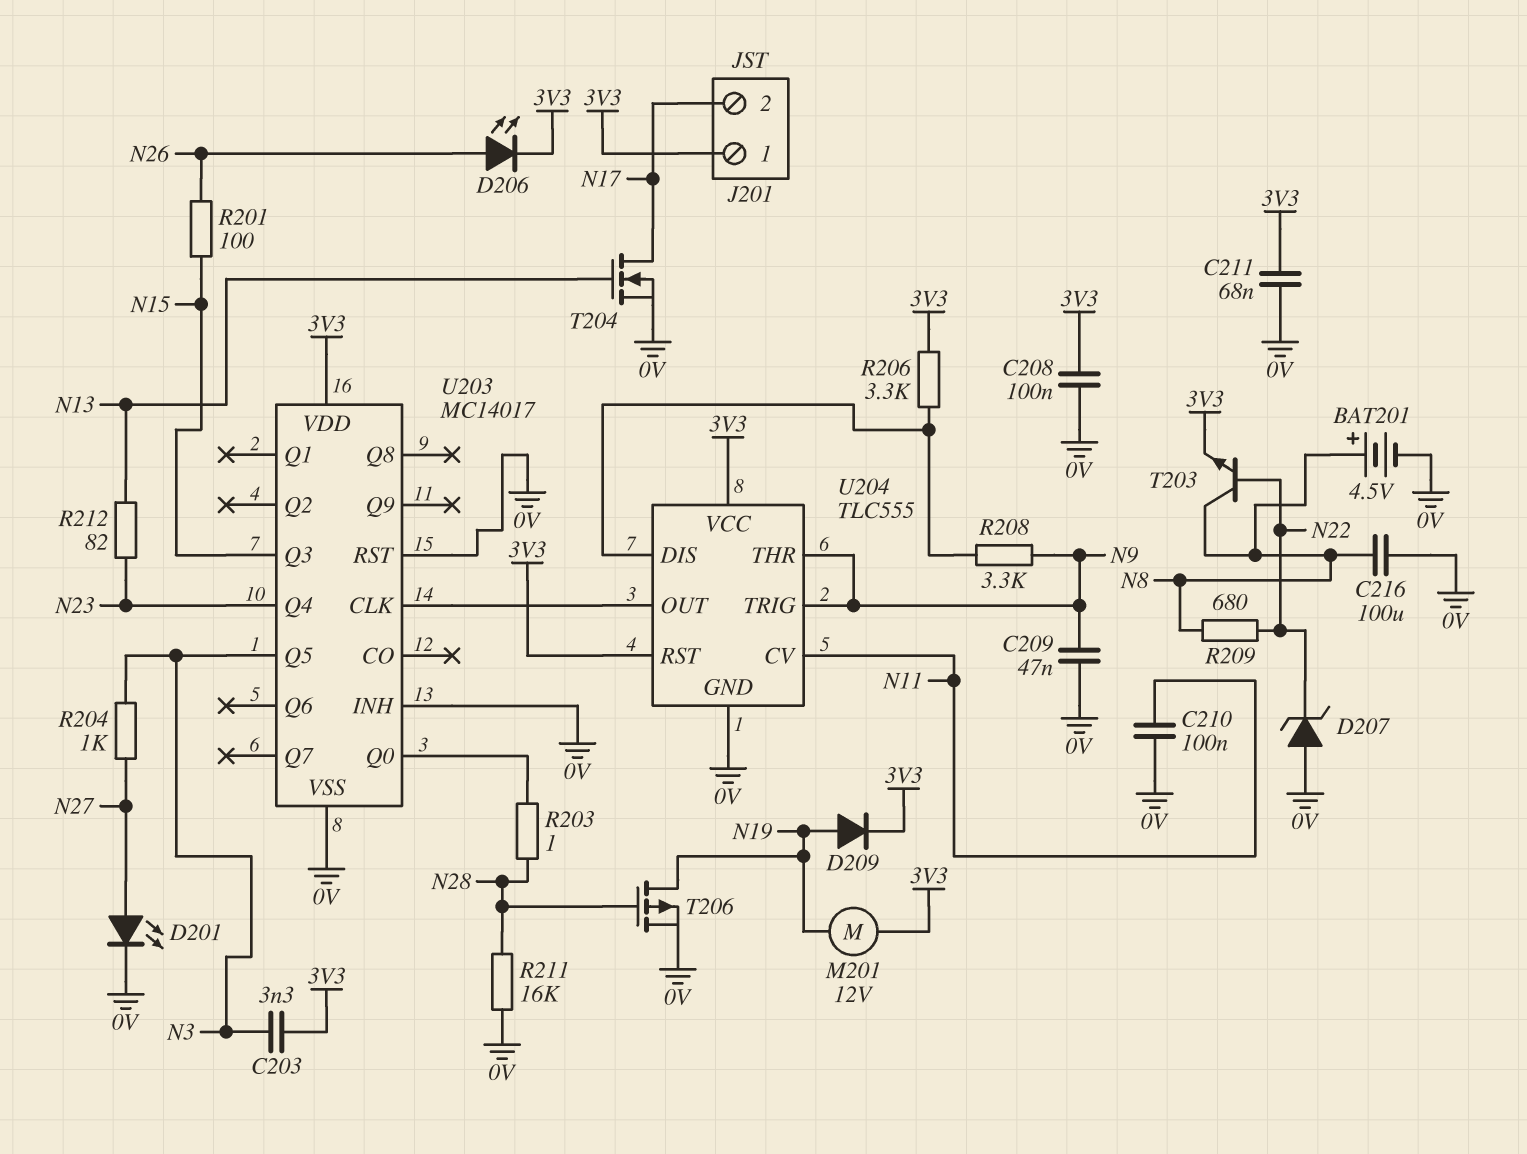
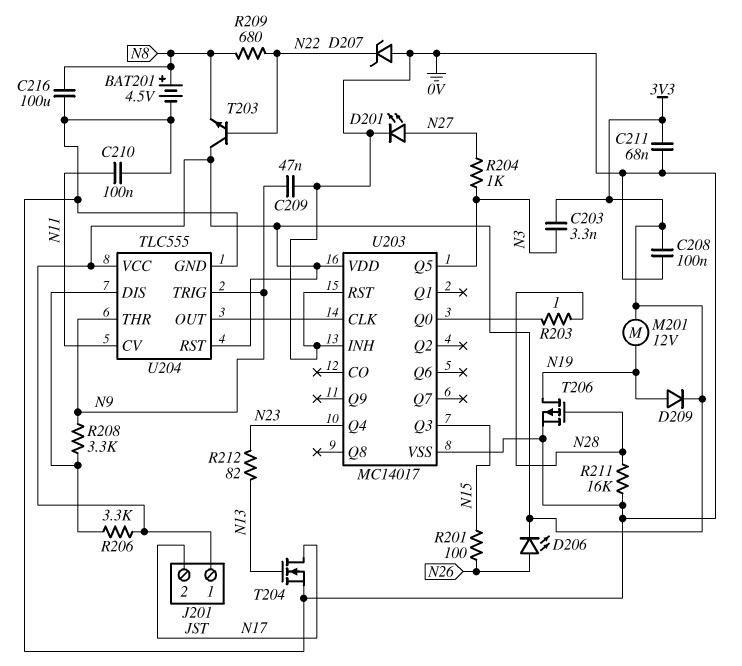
T203: NPN (B N22, C N8, E 3V3) -> NPN (B N22, C 3V3, E N8)

